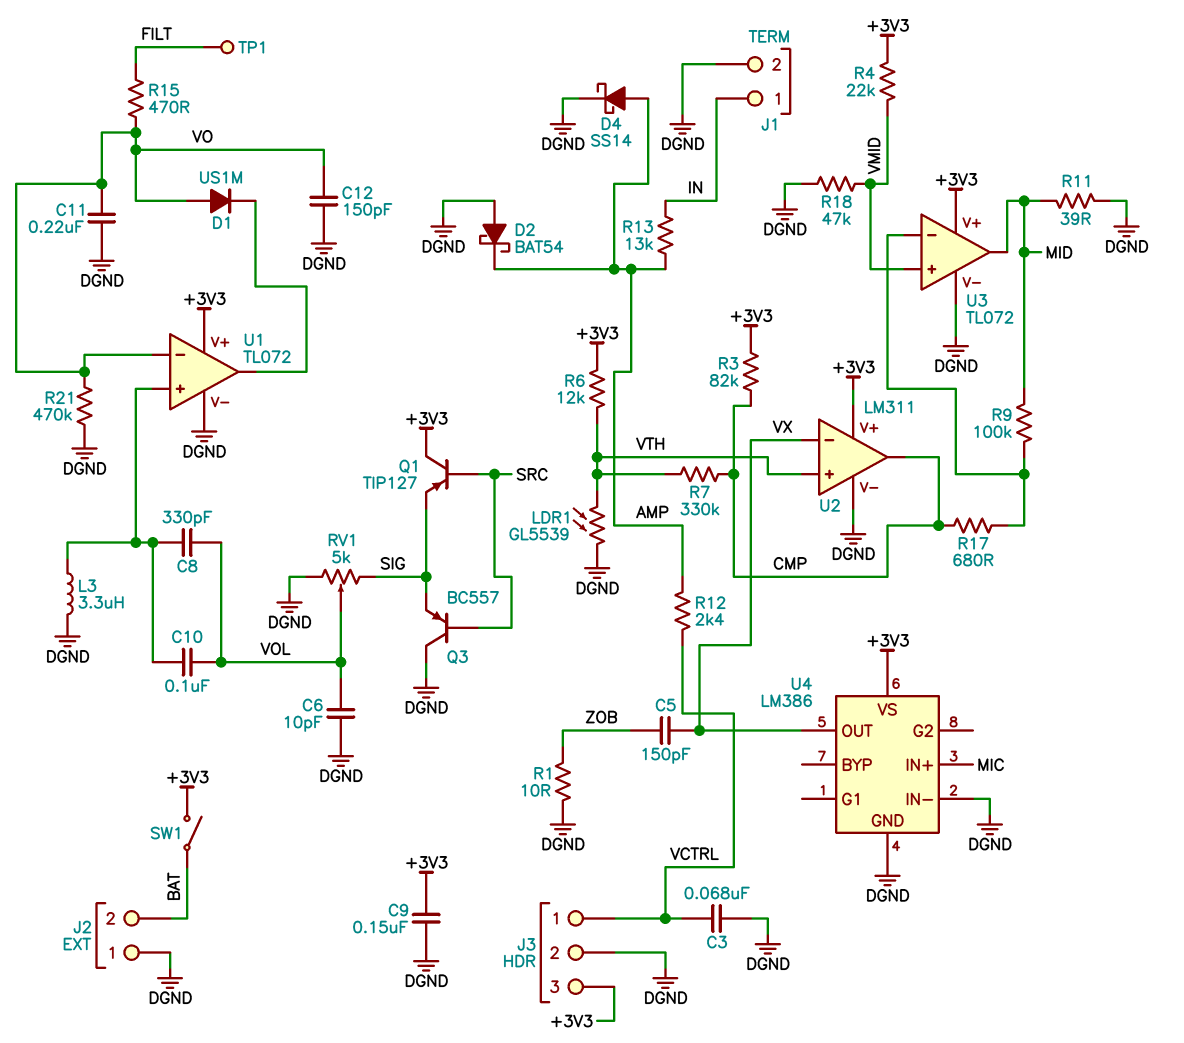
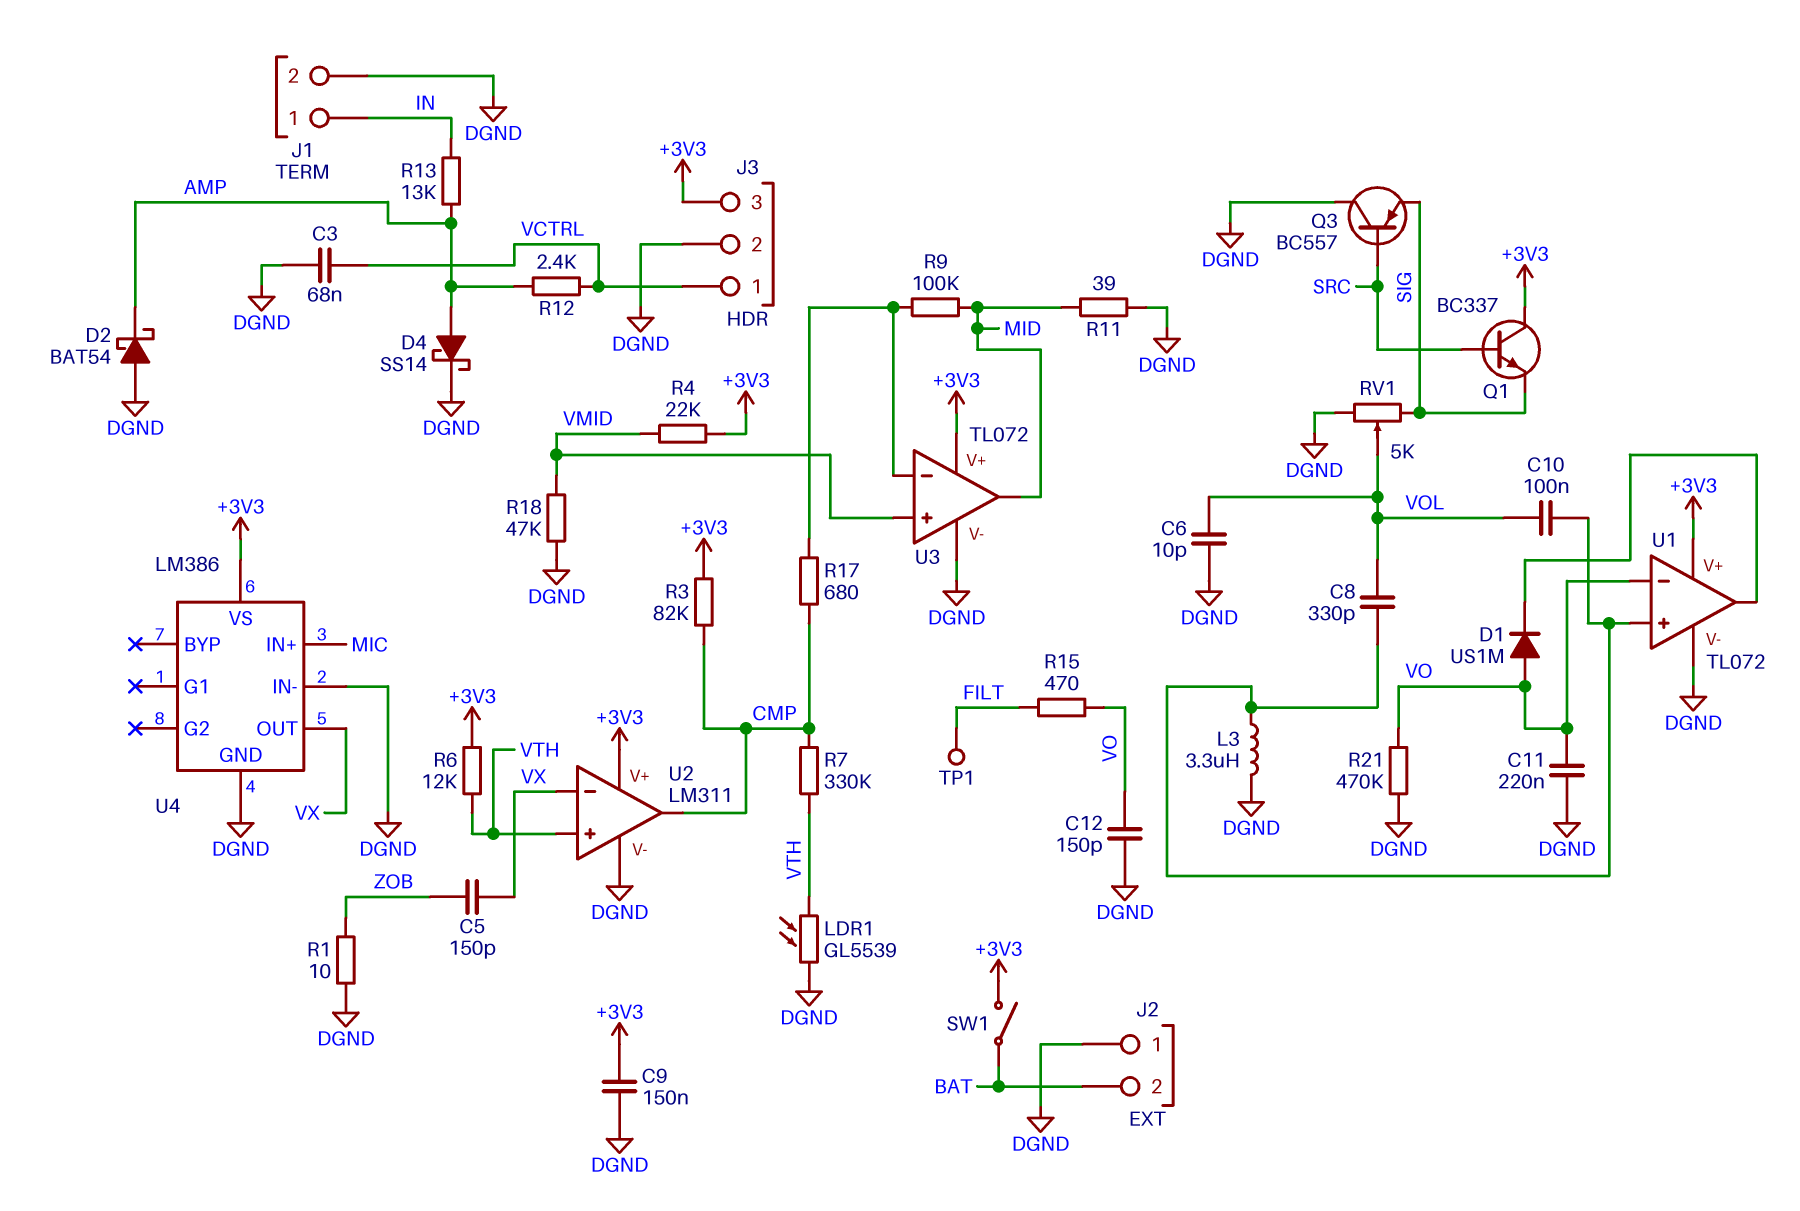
Q1: PNP TIP127 (B SRC, C +3V3, E SIG) -> NPN BC337 (B SRC, C +3V3, E SIG)

